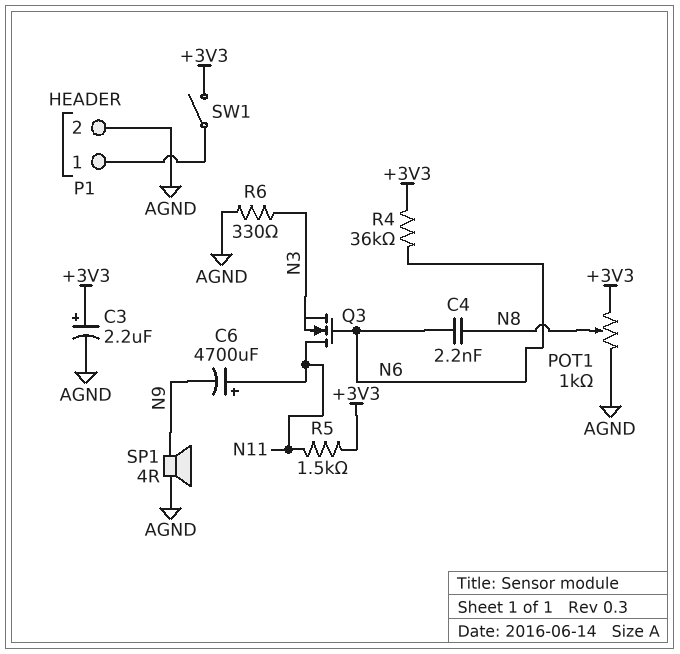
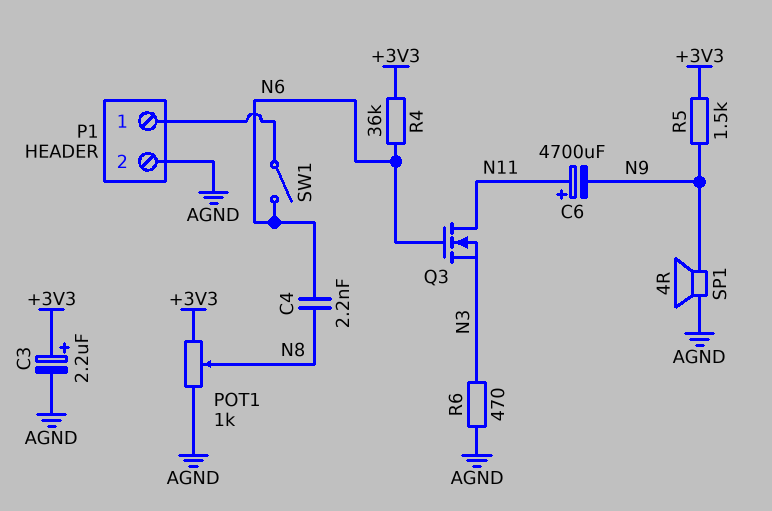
R5: 1.5k (+3V3, N11) -> 1.5k (+3V3, N9)
R6: 330 (AGND, N3) -> 470 (AGND, N3)
SW1: switch (+3V3, P1/1) -> switch (N6, P1/1)

